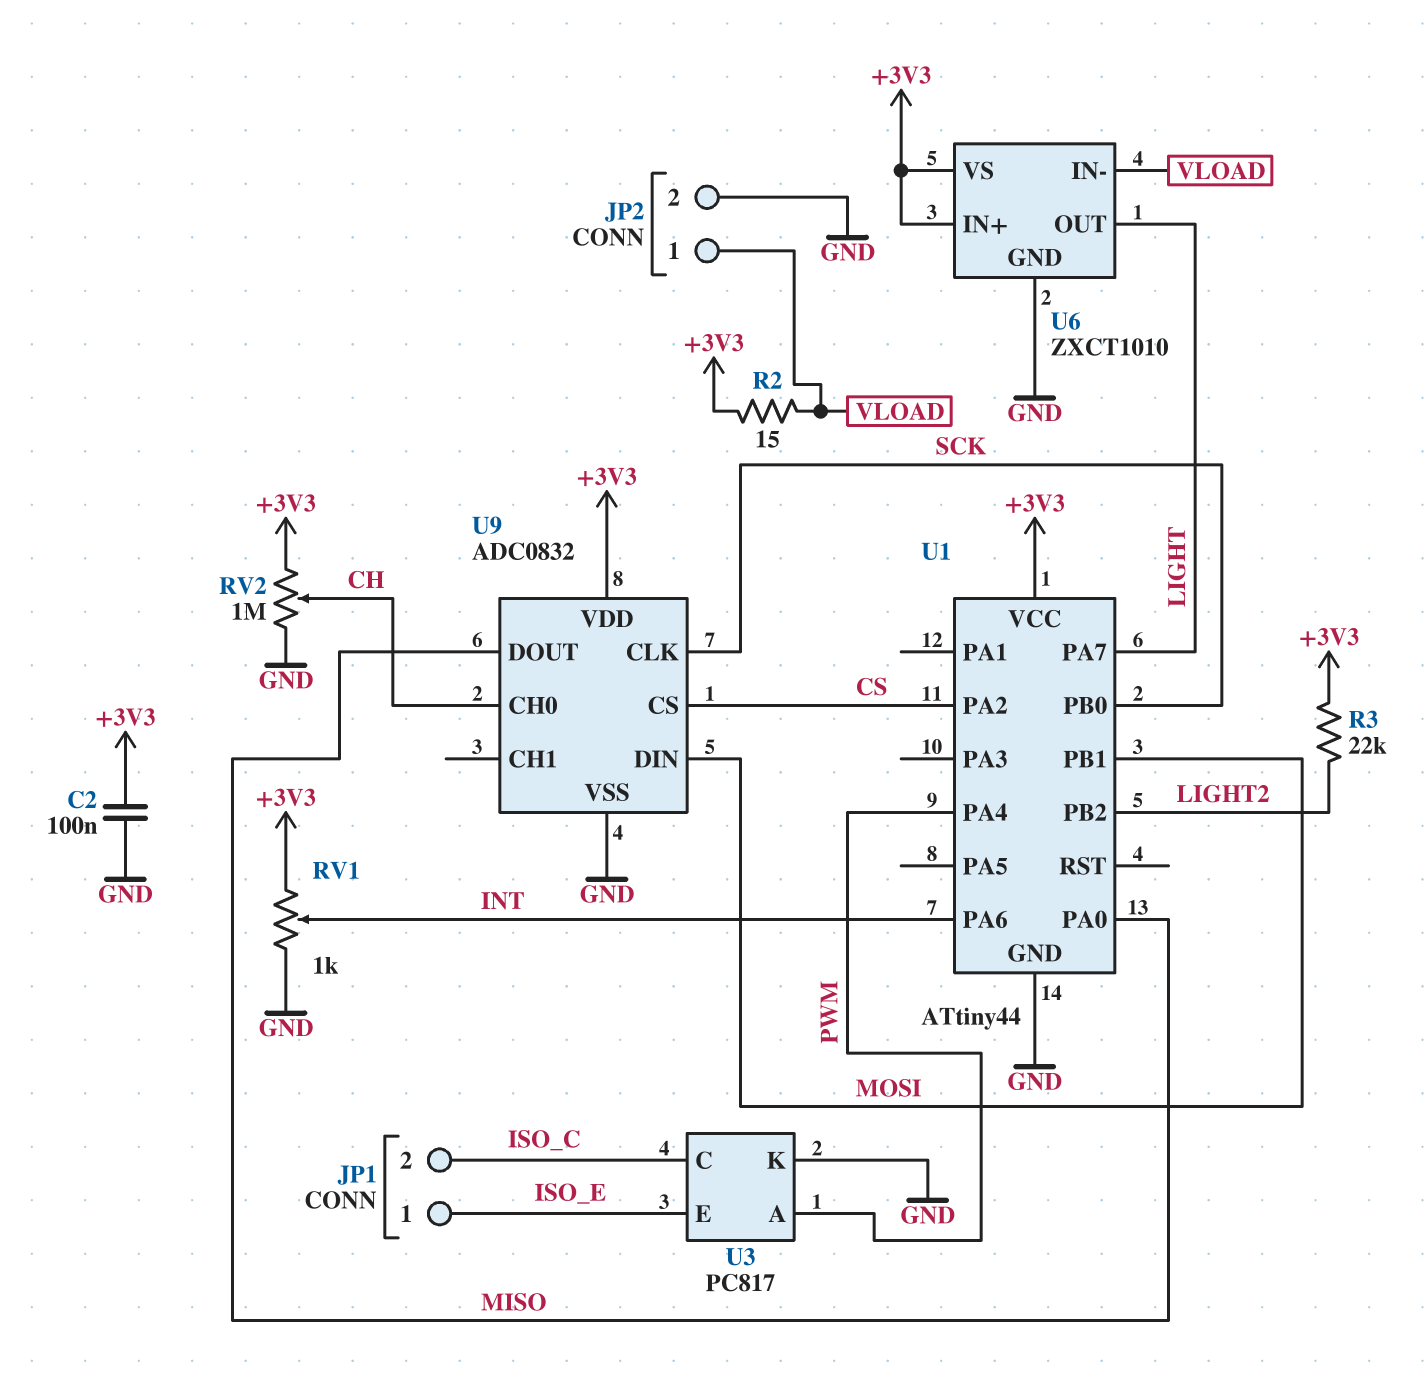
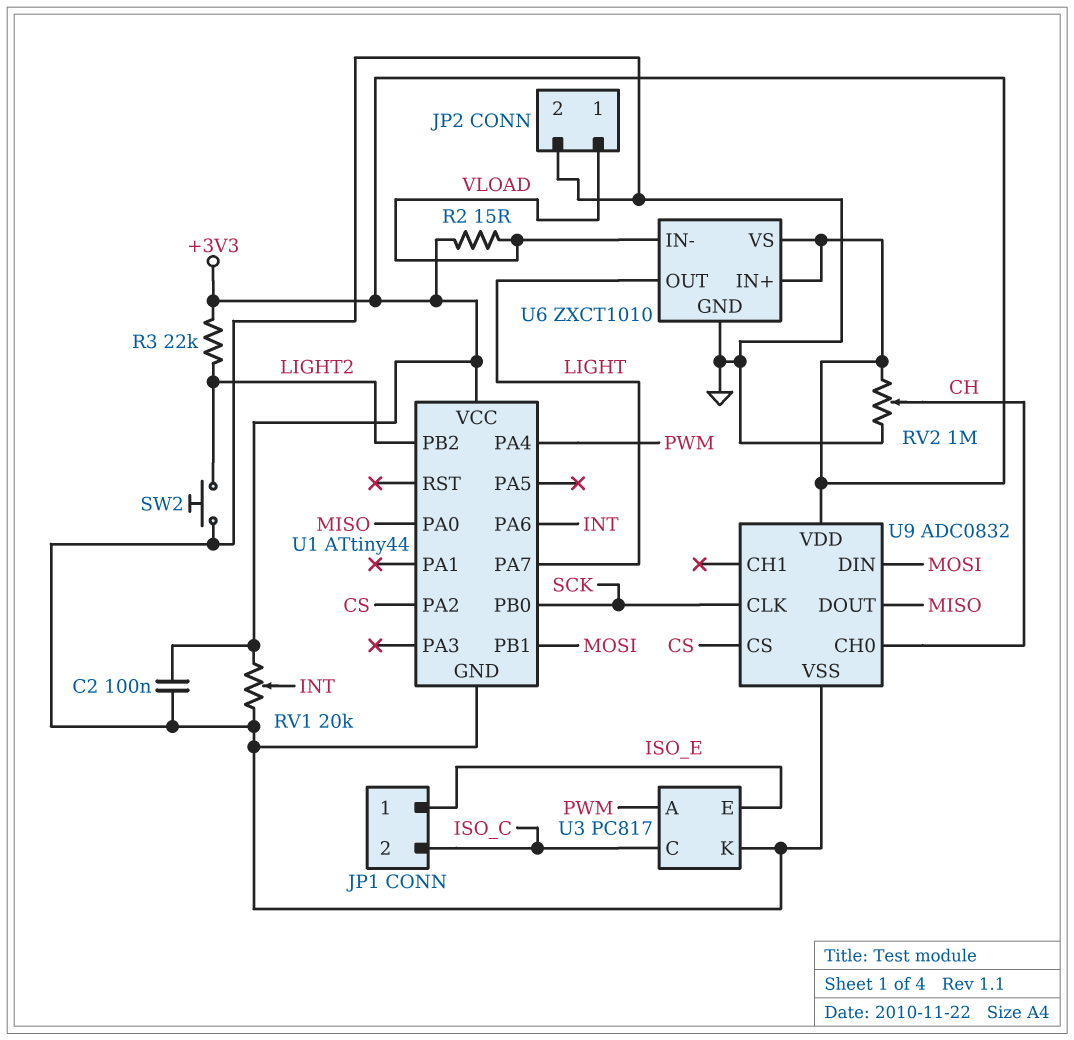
RV1: 1k (+3V3, GND, wiper INT) -> 20k (+3V3, GND, wiper INT)
SW2: none -> button (GND, LIGHT2)

